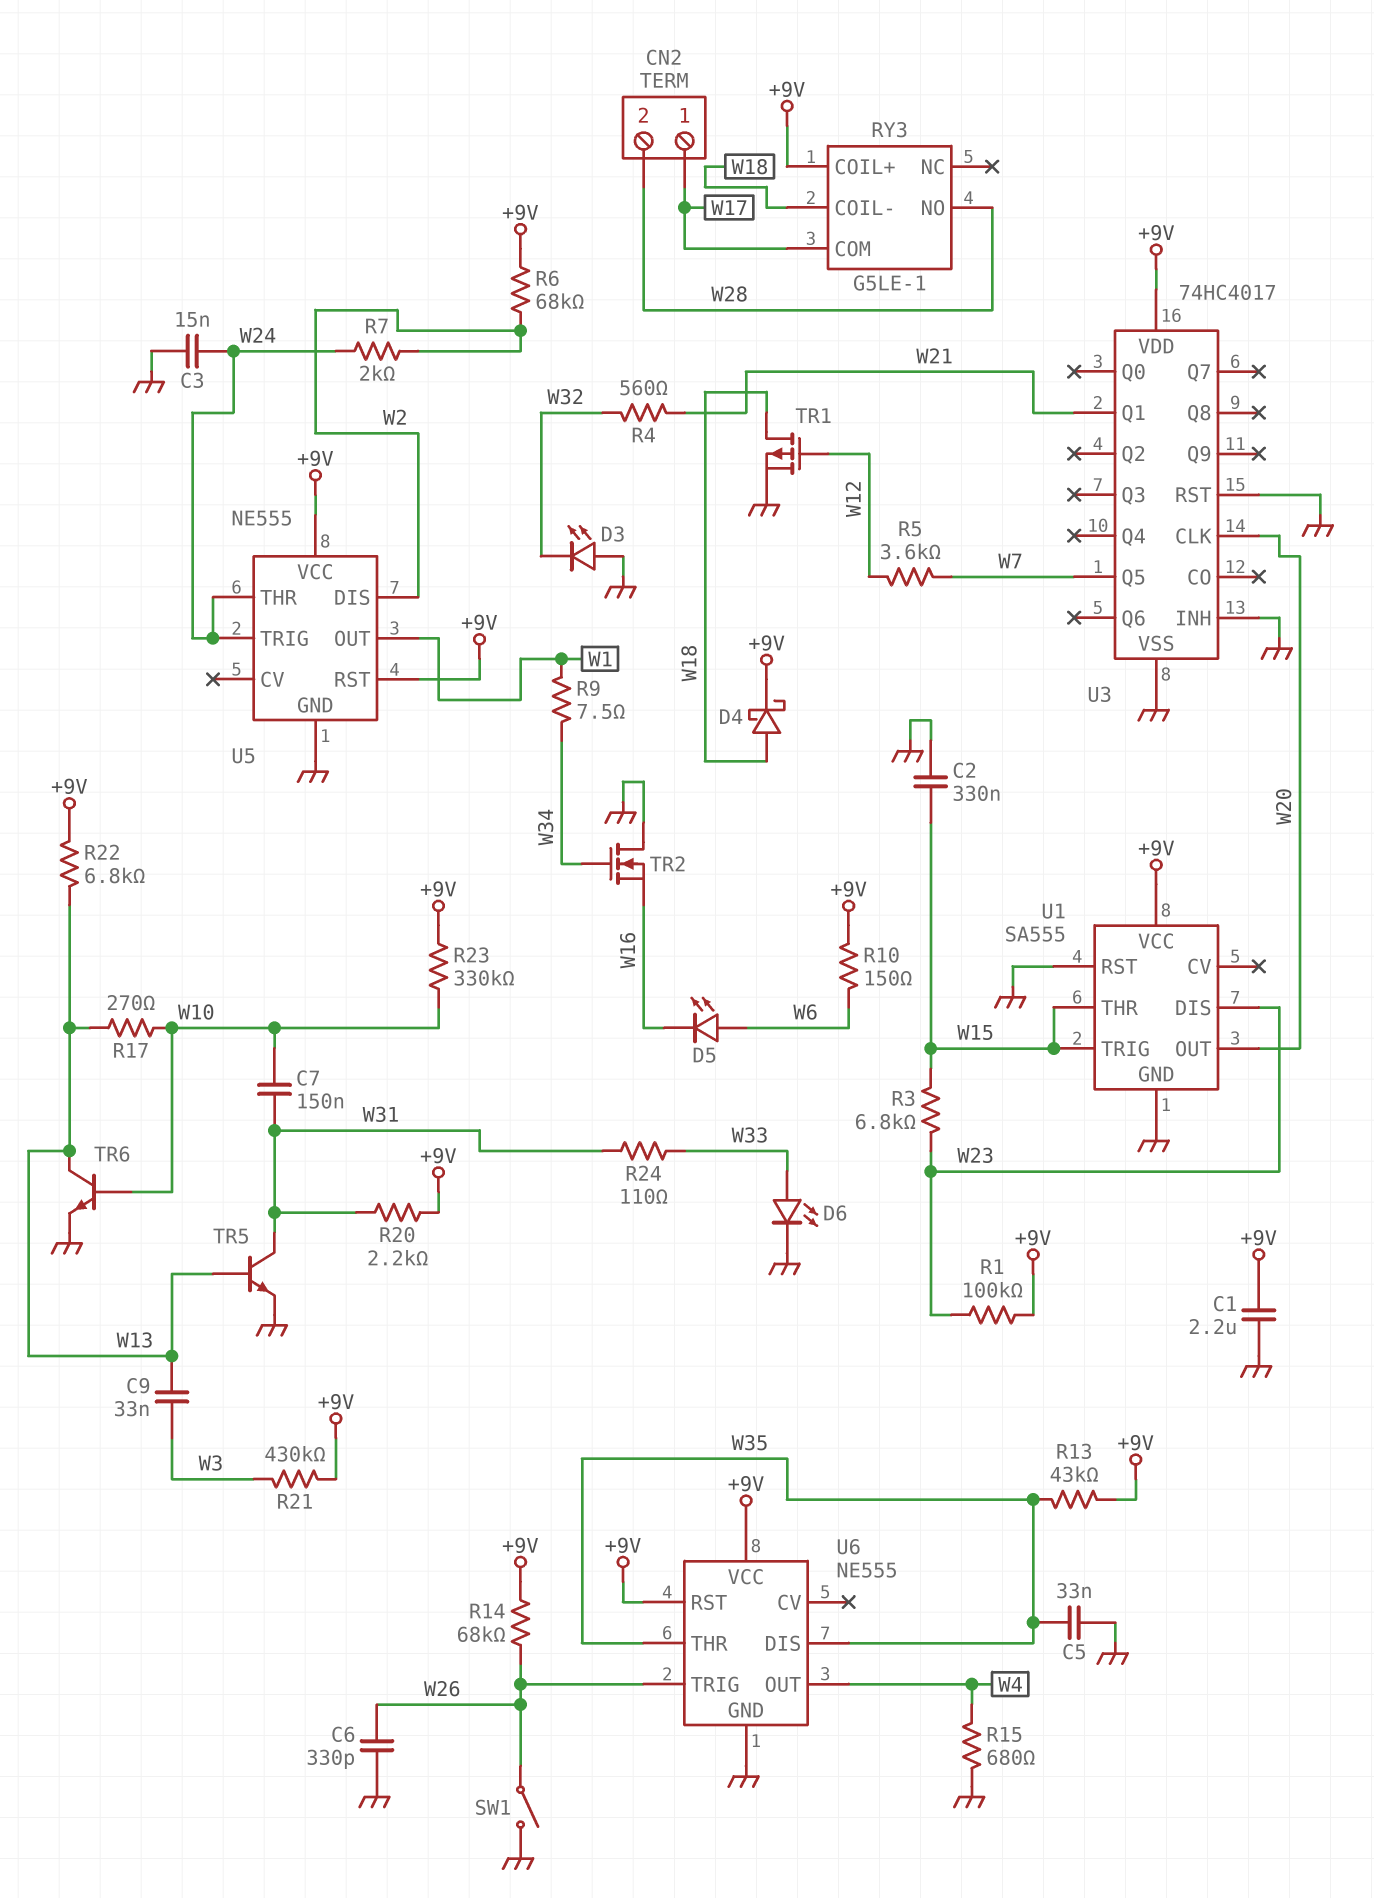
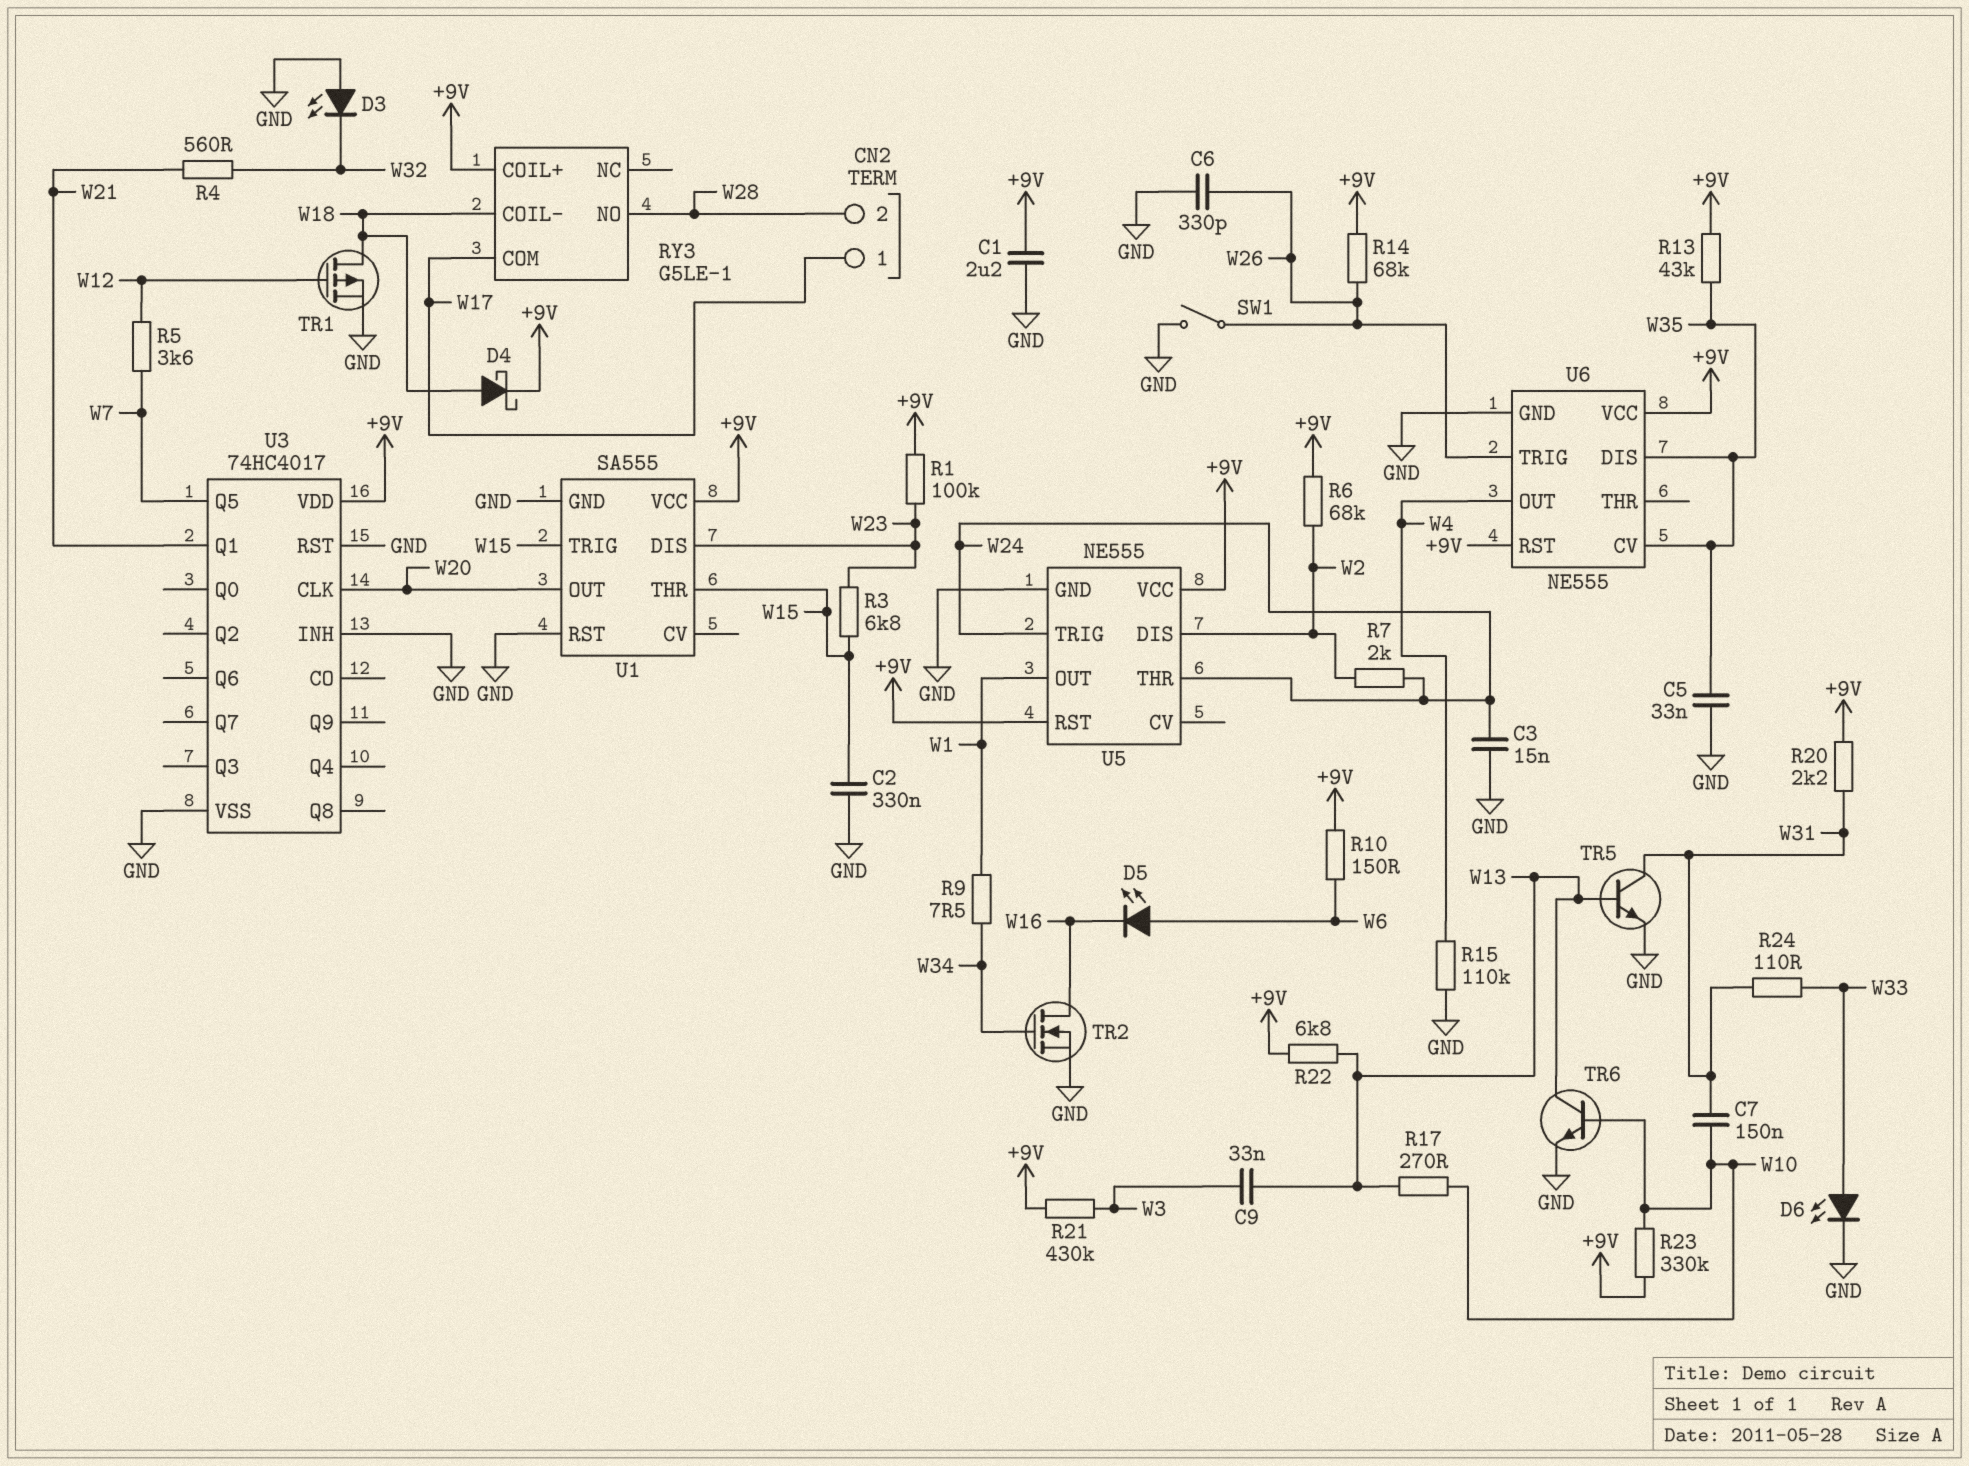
R15: 680 (GND, W4) -> 110k (GND, W4)
TR2: NMOS (G W34, D GND, S W16) -> NMOS (G W34, D W16, S GND)
U6 pin CV: none -> W35
U6 pin THR: W35 -> none

